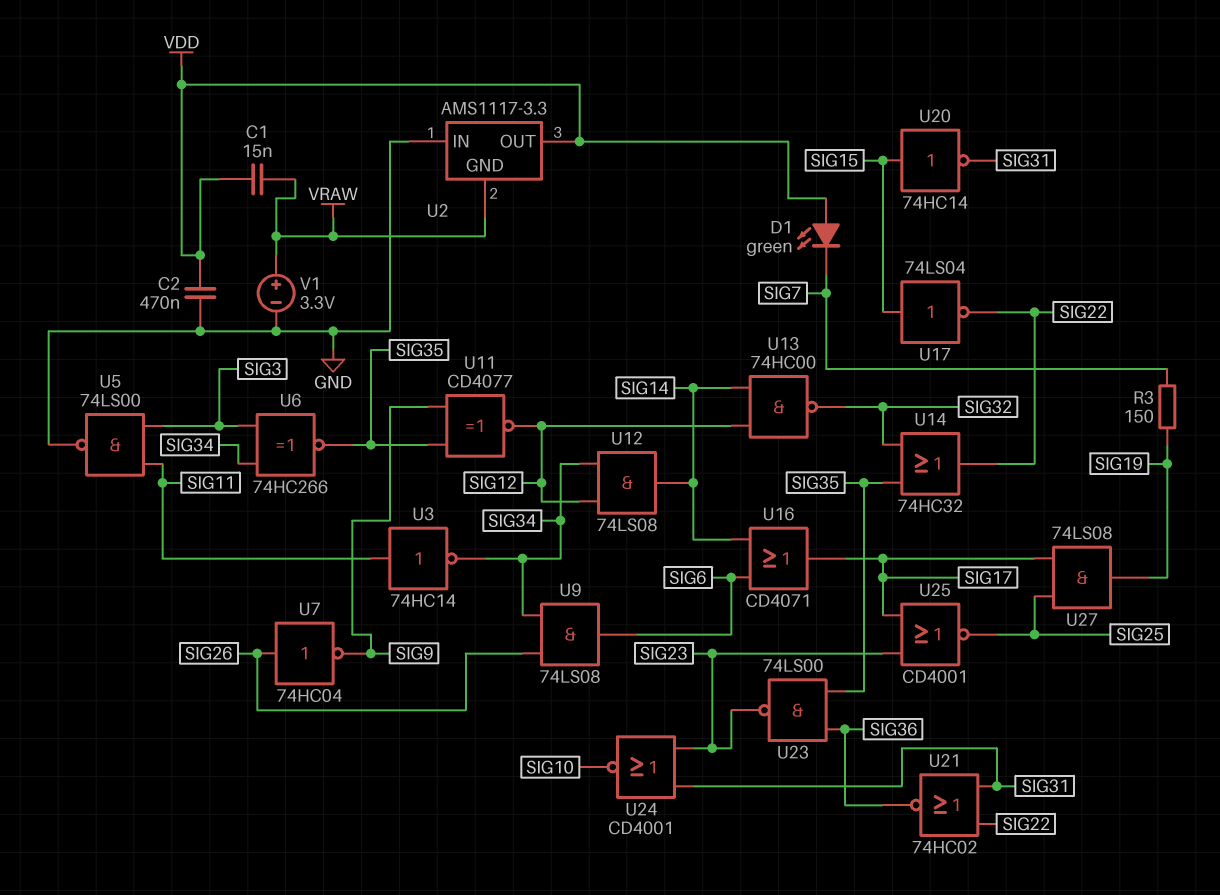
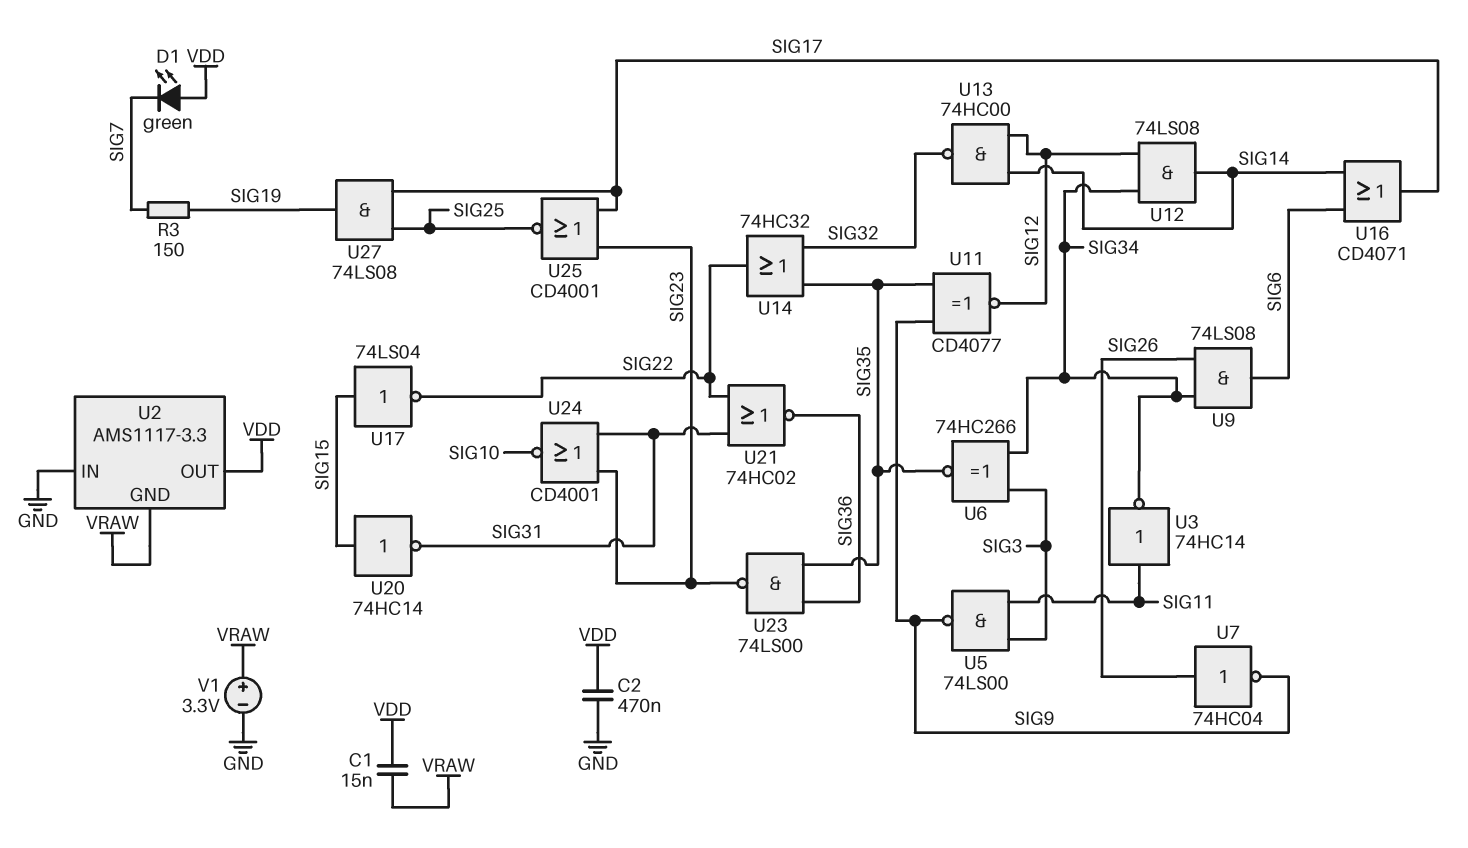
U5: NAND 74LS00 (in SIG3, in SIG11, out GND) -> NAND 74LS00 (in SIG3, in SIG11, out SIG9)

